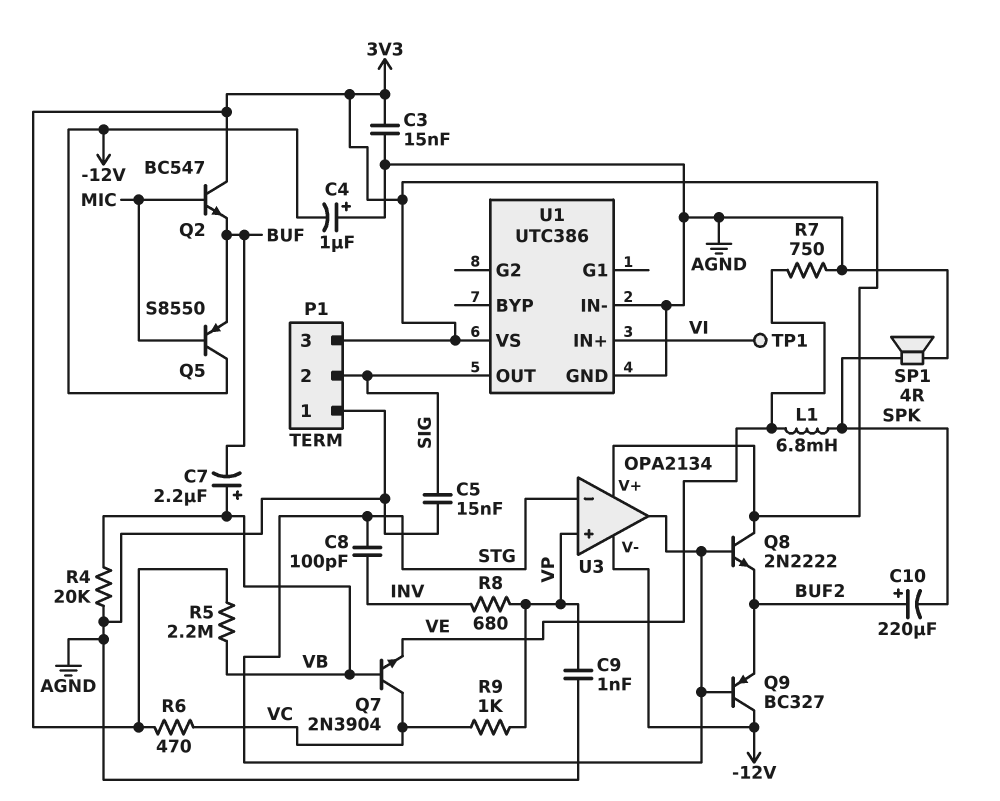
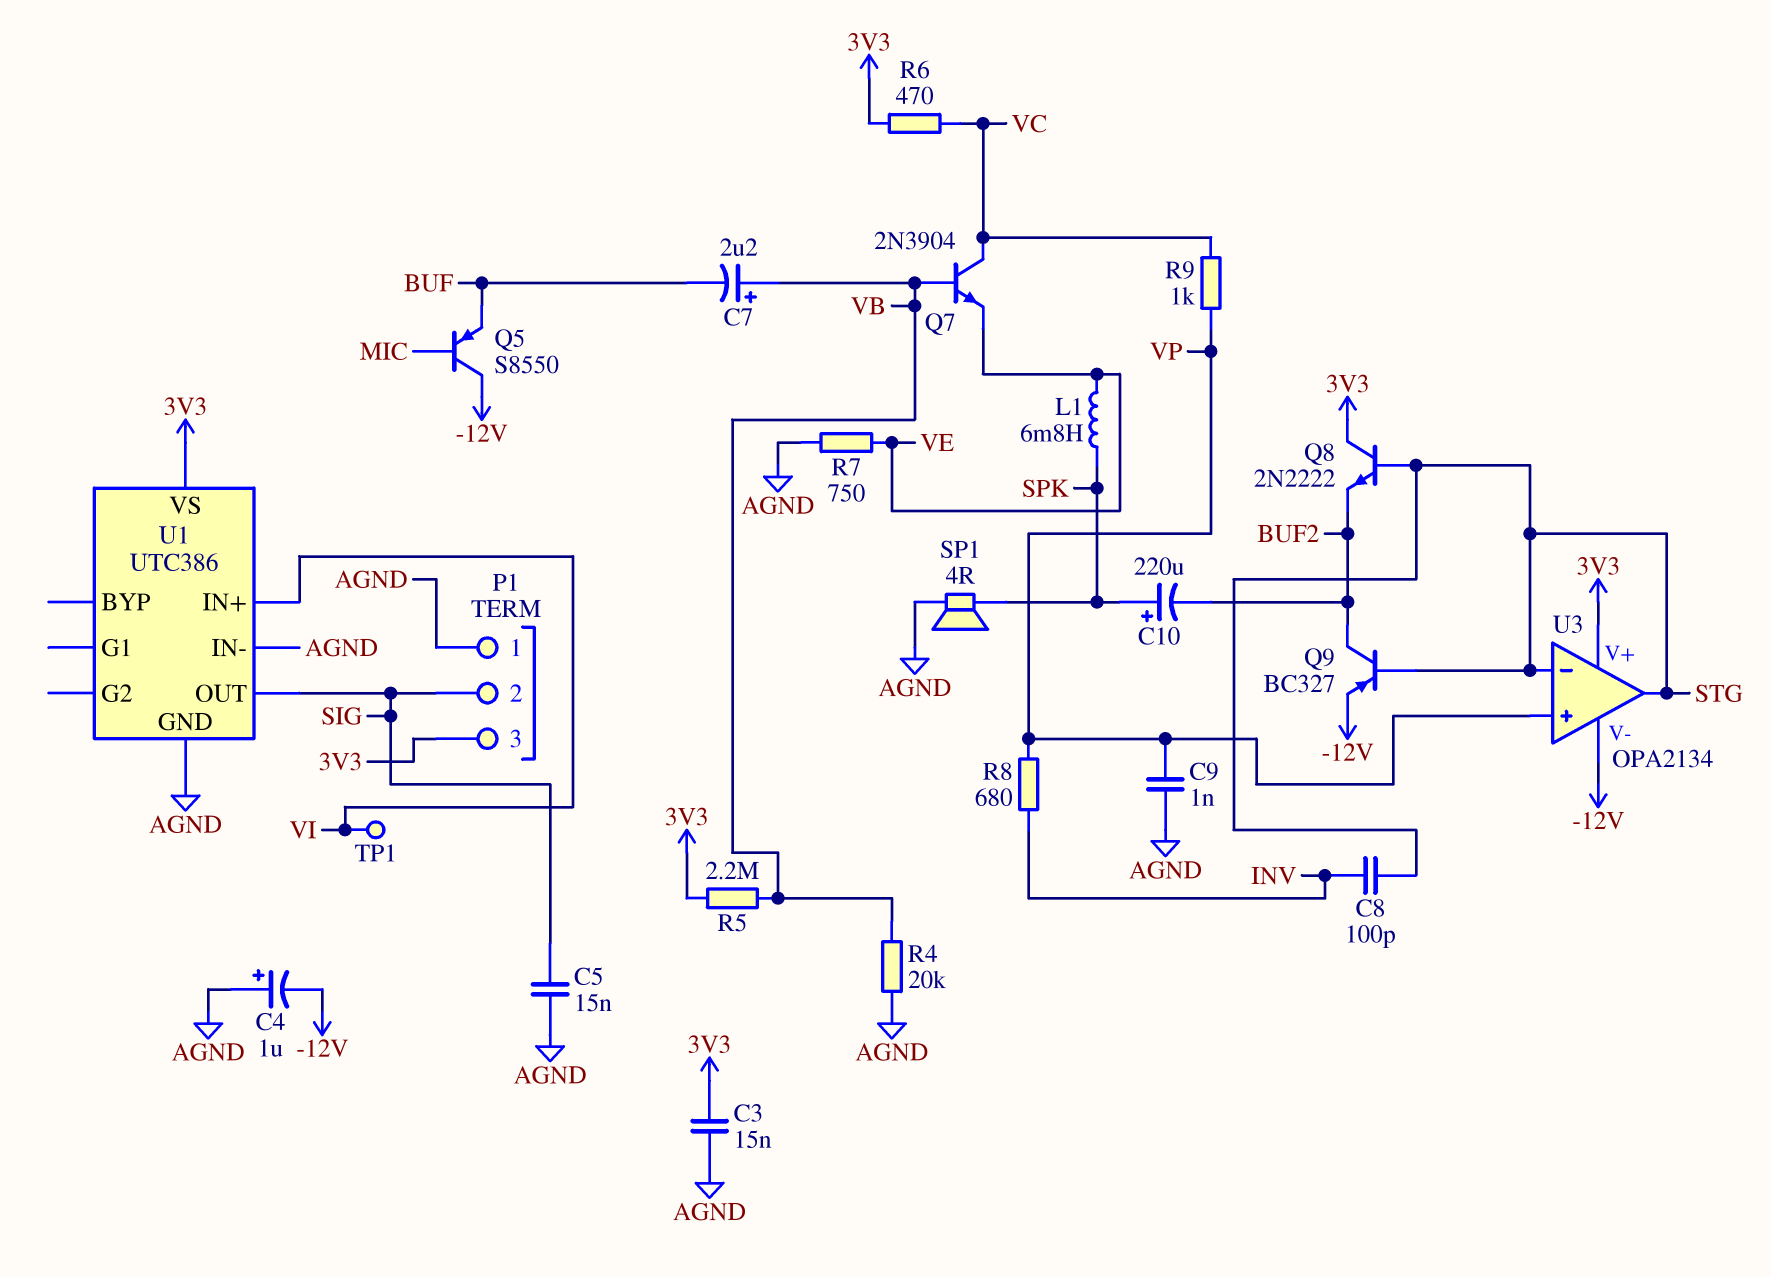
C10: 220uF (plus BUF2, minus SPK) -> 220uF (plus SPK, minus BUF2)
Q2: NPN BC547 (B MIC, C 3V3, E BUF) -> none
Q9: PNP BC327 (B STG, C -12V, E BUF2) -> PNP BC327 (B STG, C BUF2, E -12V)

